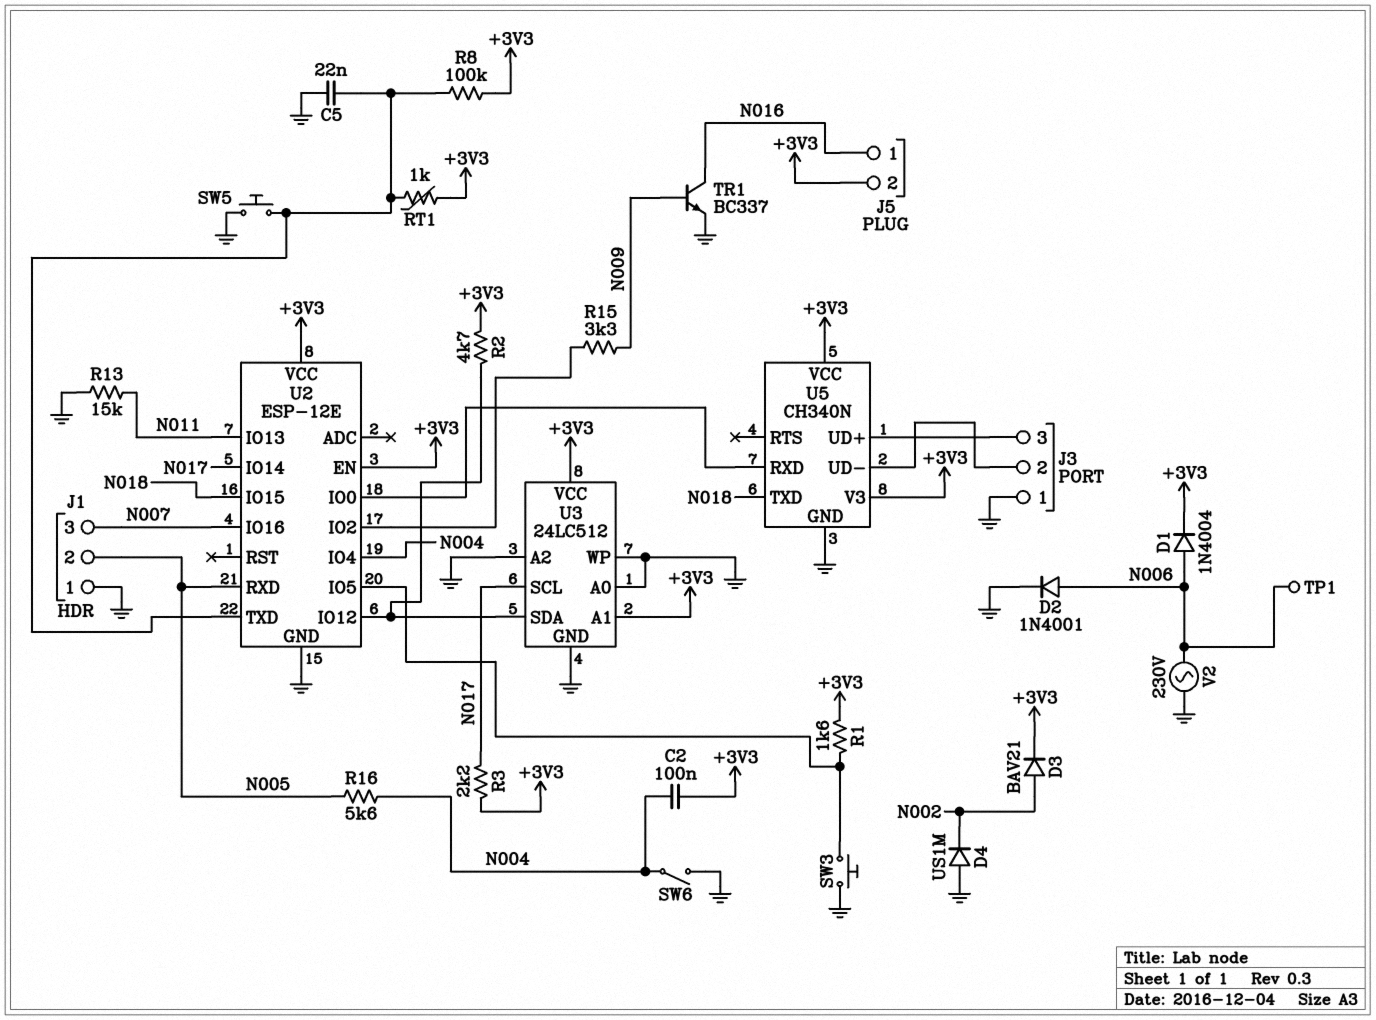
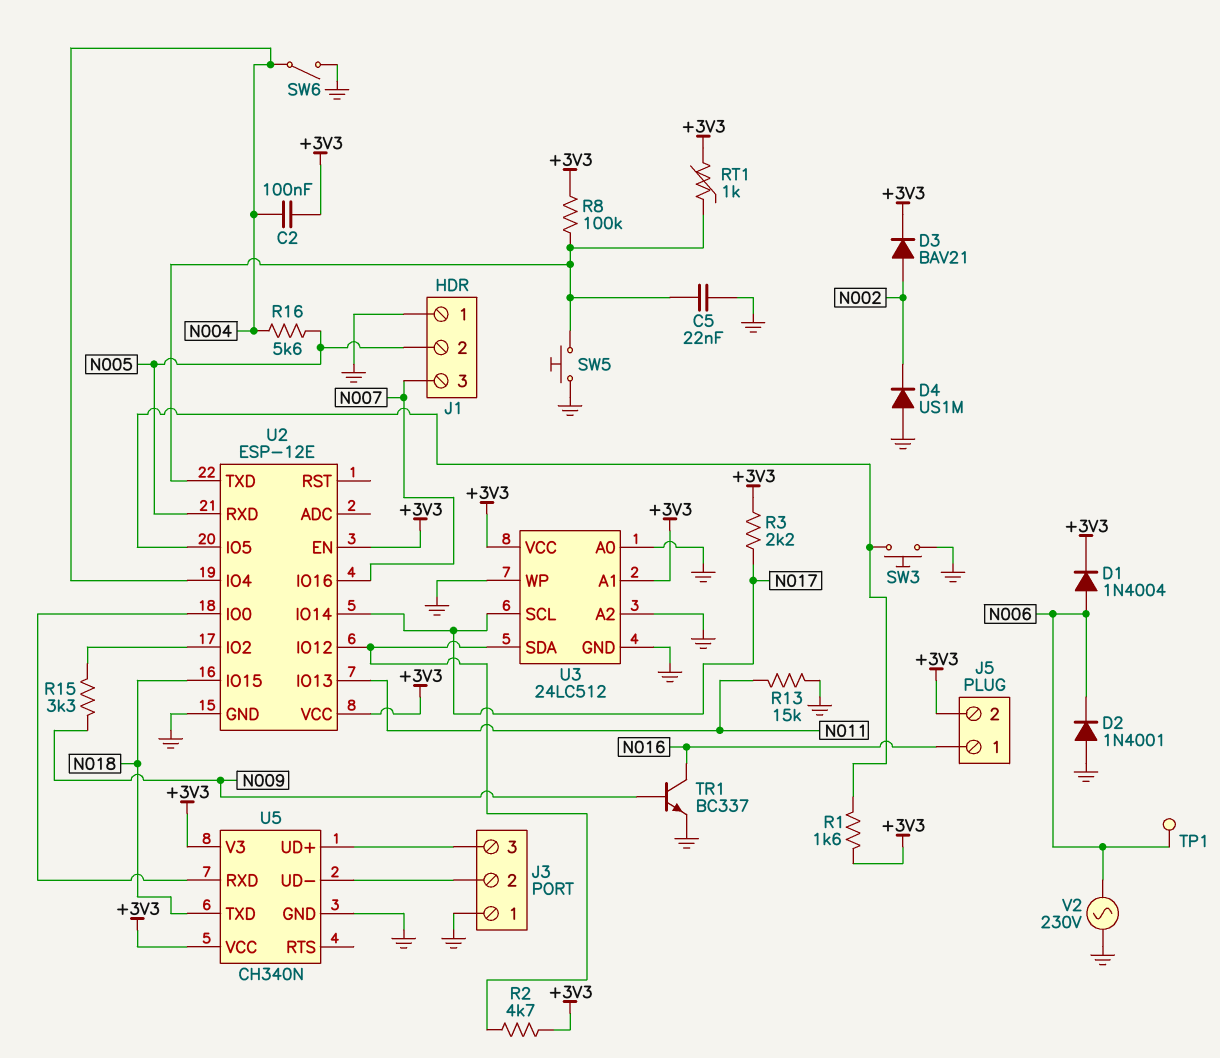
D2: diode 1N4001 (A N006, K GND) -> diode 1N4001 (A GND, K N006)

